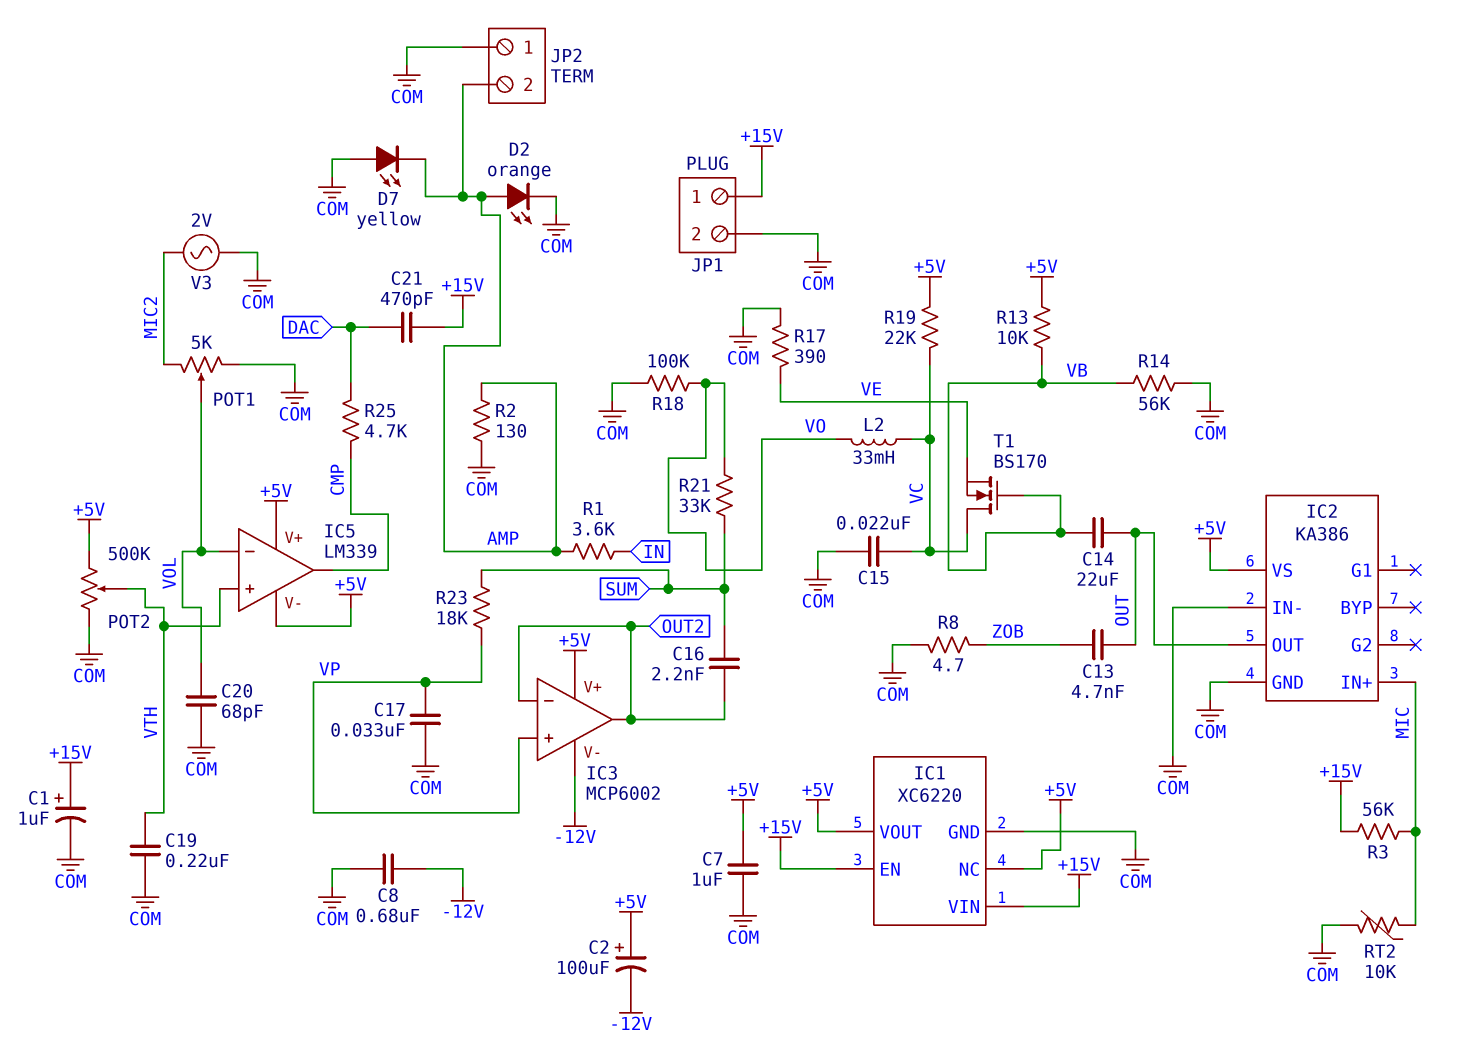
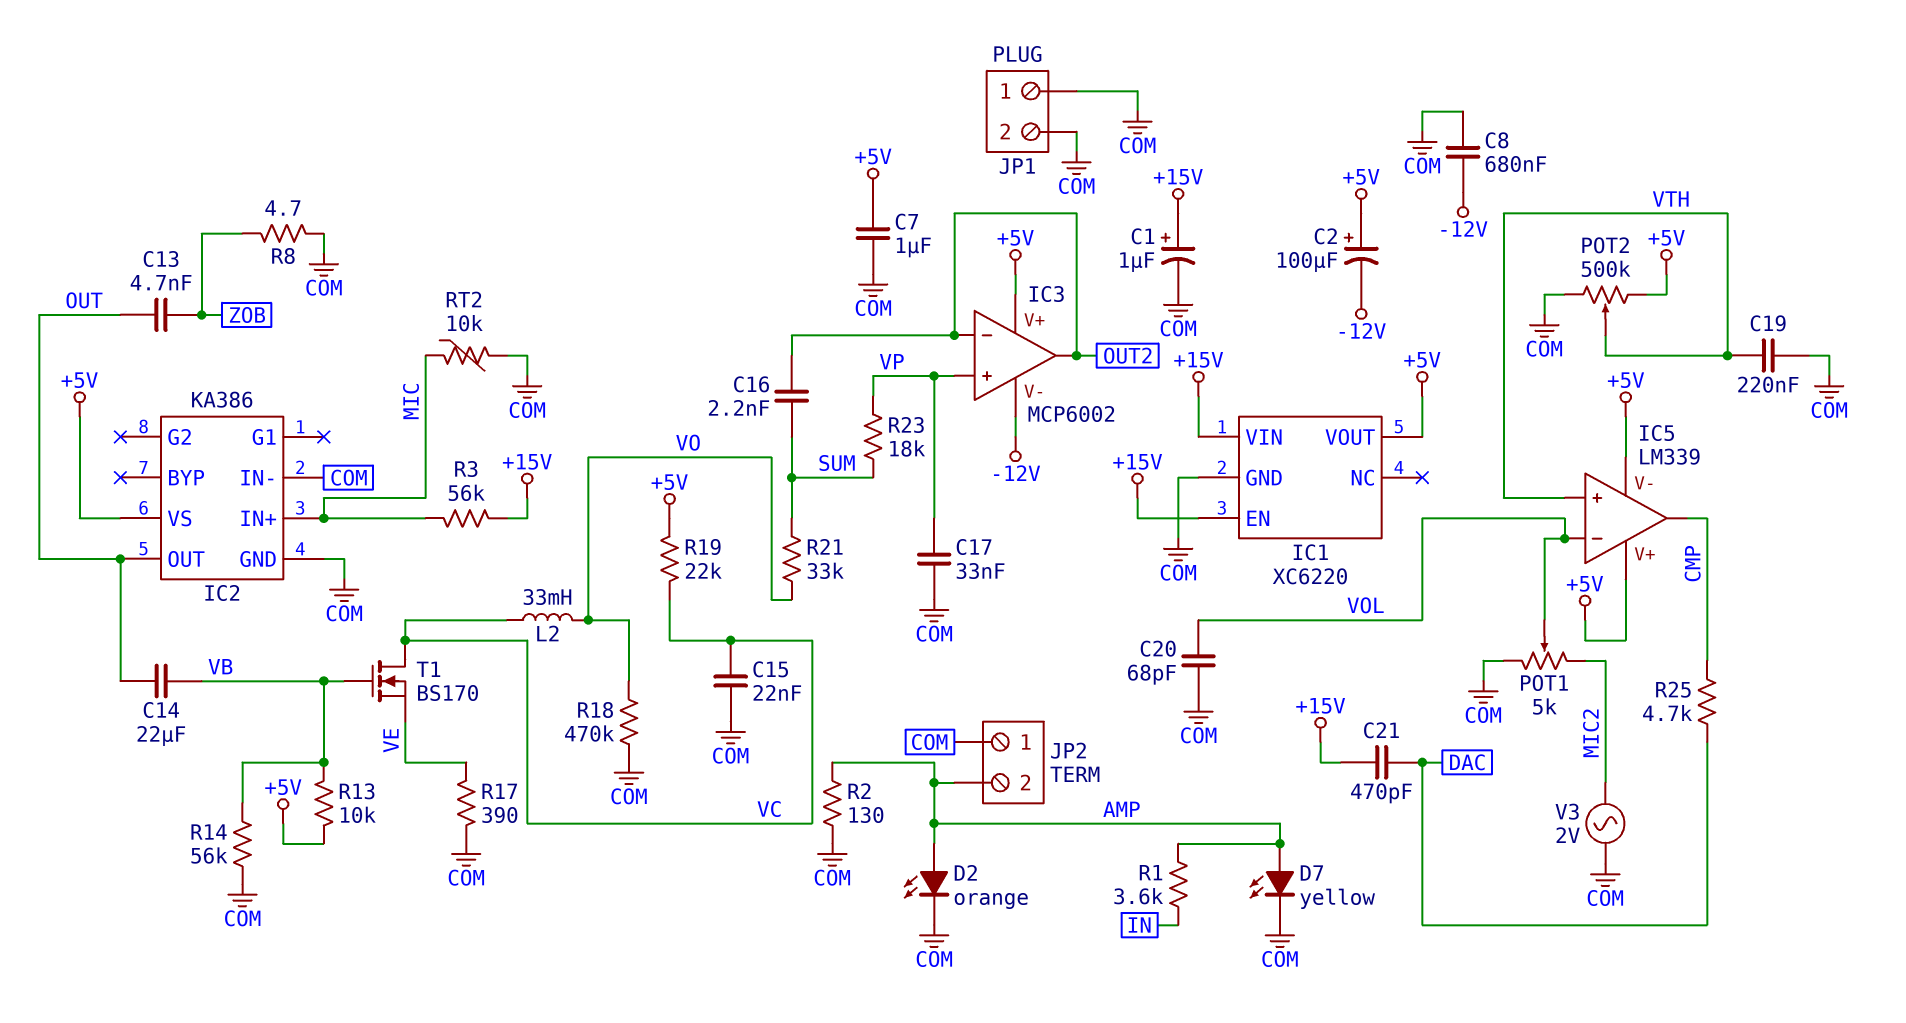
D7: LED yellow (A COM, K AMP) -> LED yellow (A AMP, K COM)
IC1 pin NC: +5V -> none
JP1 pin 1: +15V -> COM
R18: 100k (COM, VO) -> 470k (COM, VO)

